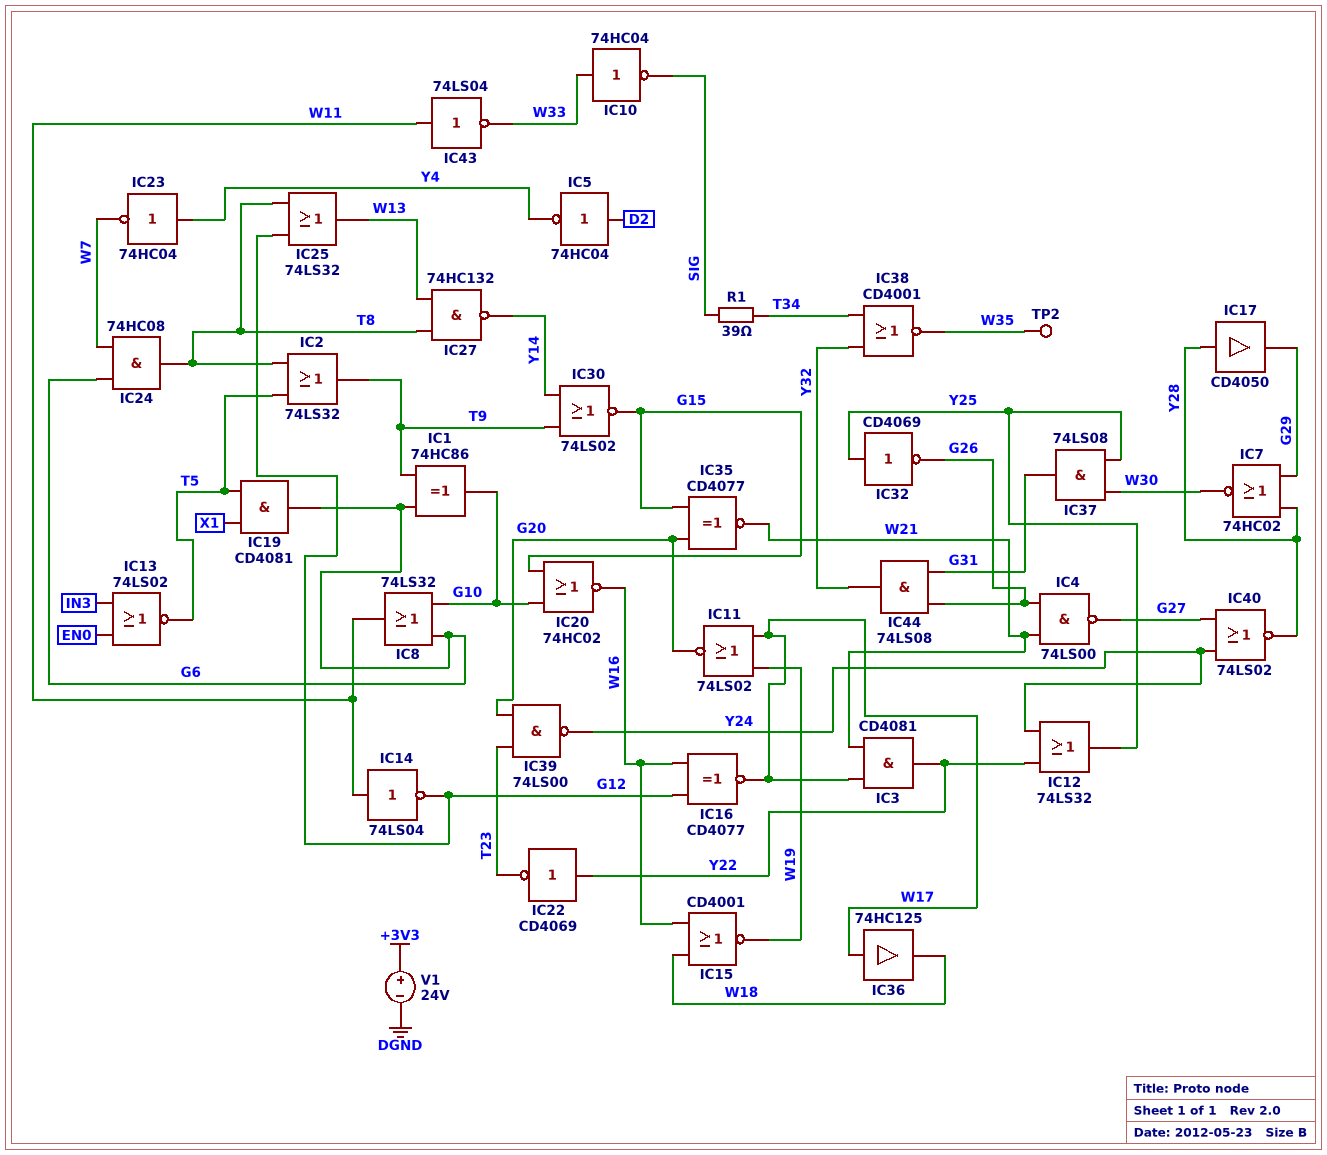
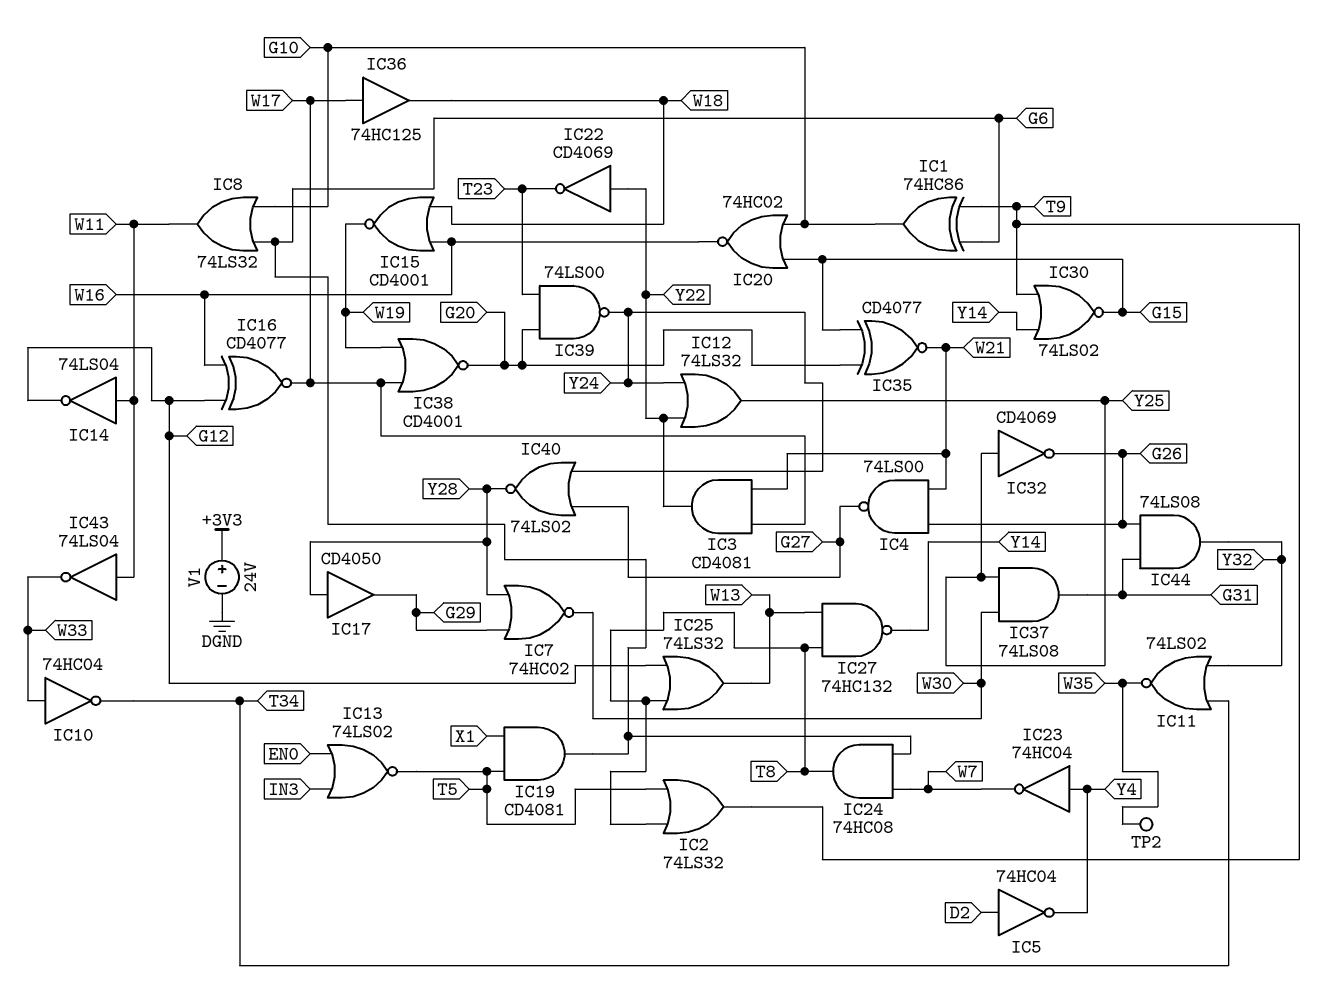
IC10: NOT 74HC04 (in W33, out SIG) -> NOT 74HC04 (in W33, out T34)
IC11: NOR 74LS02 (in W17, in W19, out G20) -> NOR 74LS02 (in T34, in Y32, out W35)
IC38: NOR CD4001 (in T34, in Y32, out W35) -> NOR CD4001 (in W17, in W19, out G20)
R1: 39 (SIG, T34) -> none

